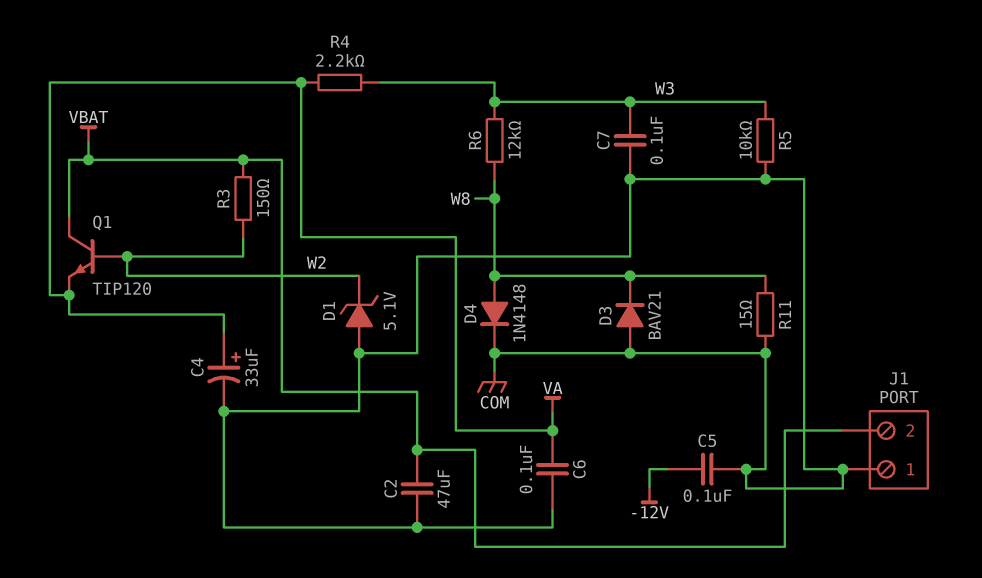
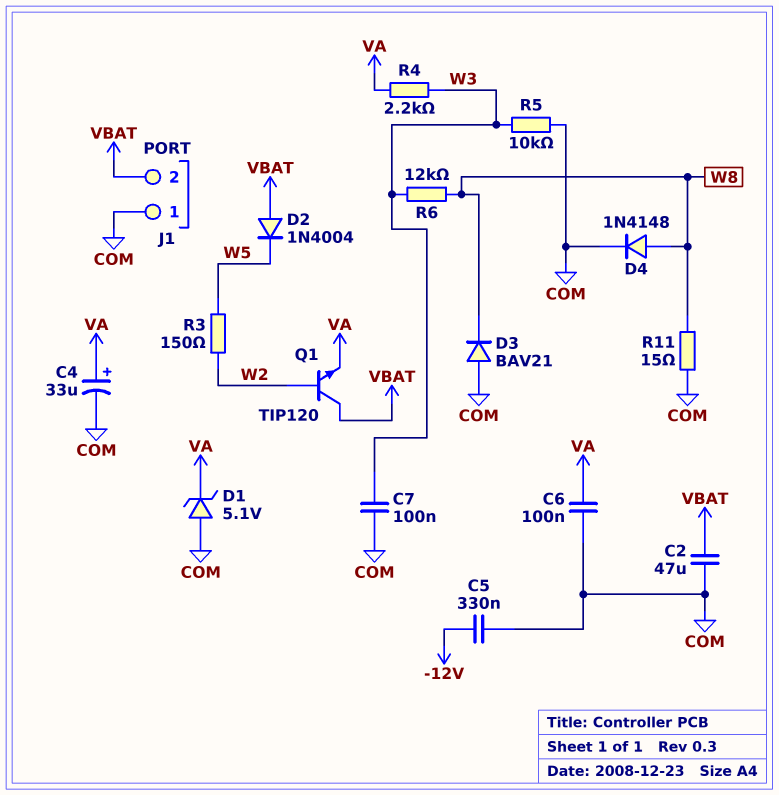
C5: 100nF (-12V, COM) -> 330nF (-12V, COM)
D1: zener 5.1V (A COM, K W2) -> zener 5.1V (A COM, K VA)
D2: none -> diode 1N4004 (A VBAT, K W5)
R3: 150 (VBAT, W2) -> 150 (W2, W5)

